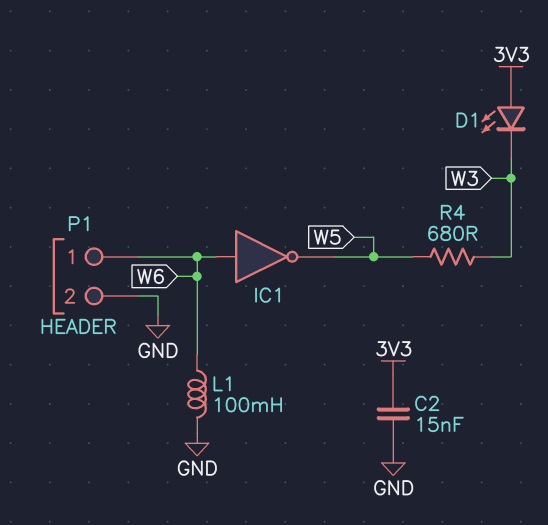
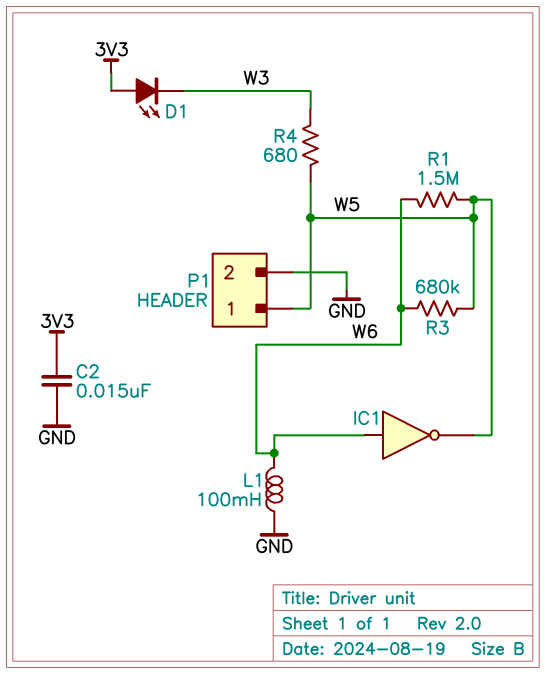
P1 pin 1: W6 -> W5
R1: none -> 1.5M (W5, W6)
R3: none -> 680k (W5, W6)

